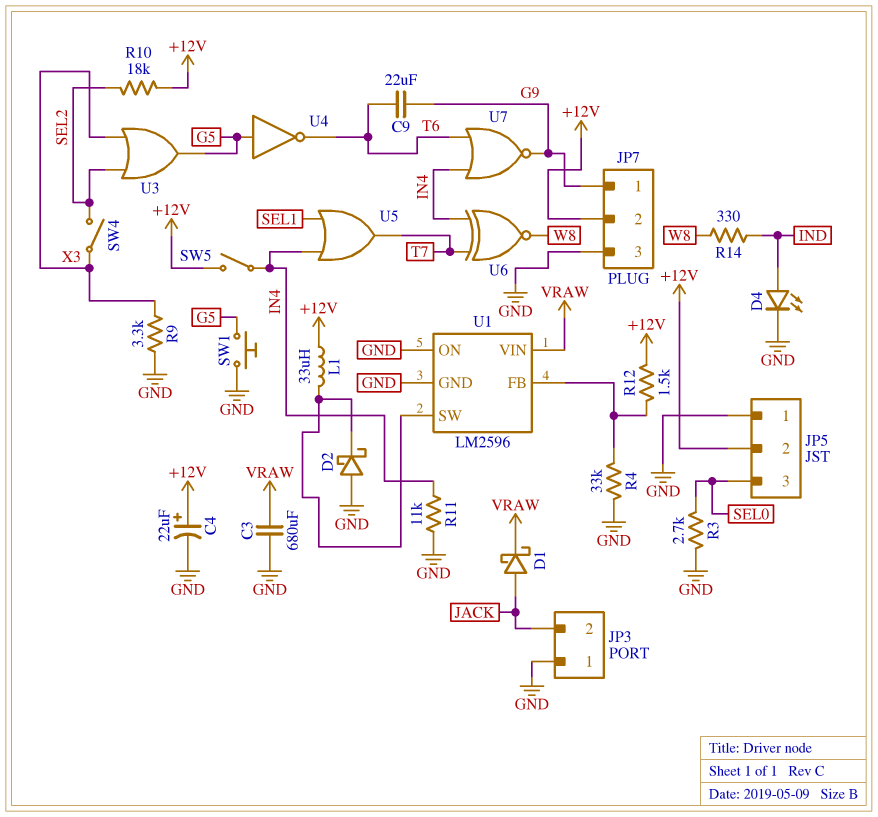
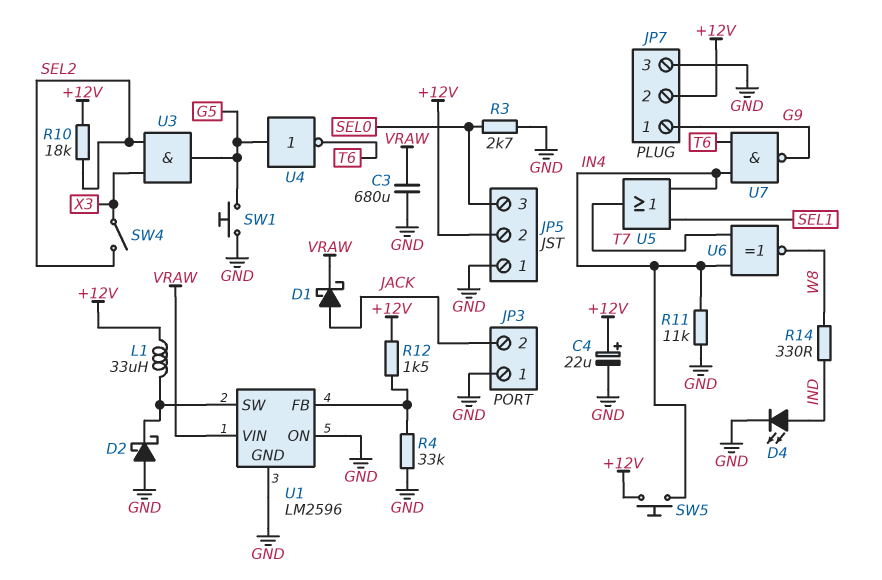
C9: 22uF (G9, T6) -> none
R9: 3.3k (GND, X3) -> none
SW5: switch (+12V, IN4) -> button (+12V, IN4)
U3: OR (in SEL2, in X3, out G5) -> AND (in SEL2, in X3, out G5)
U7: NOR (in IN4, in T6, out G9) -> NAND (in IN4, in T6, out G9)

